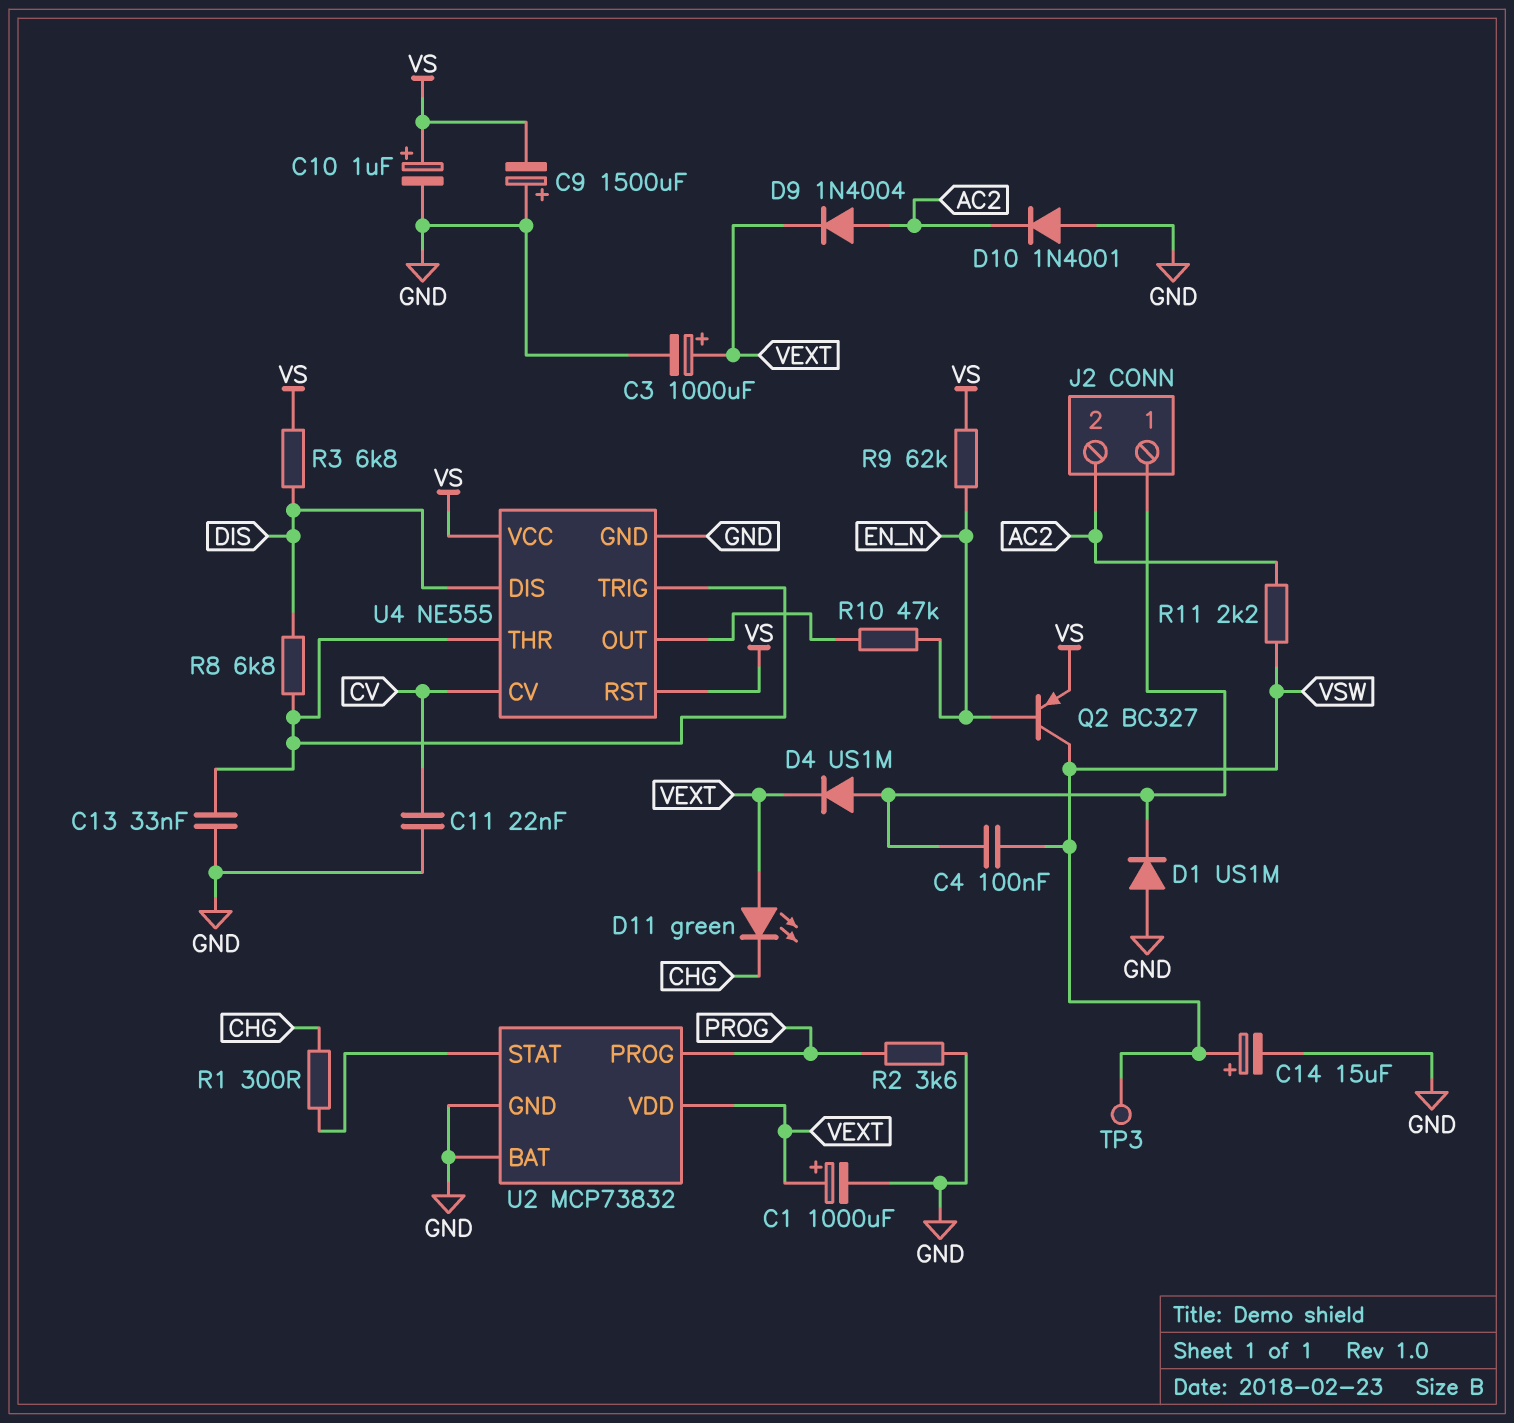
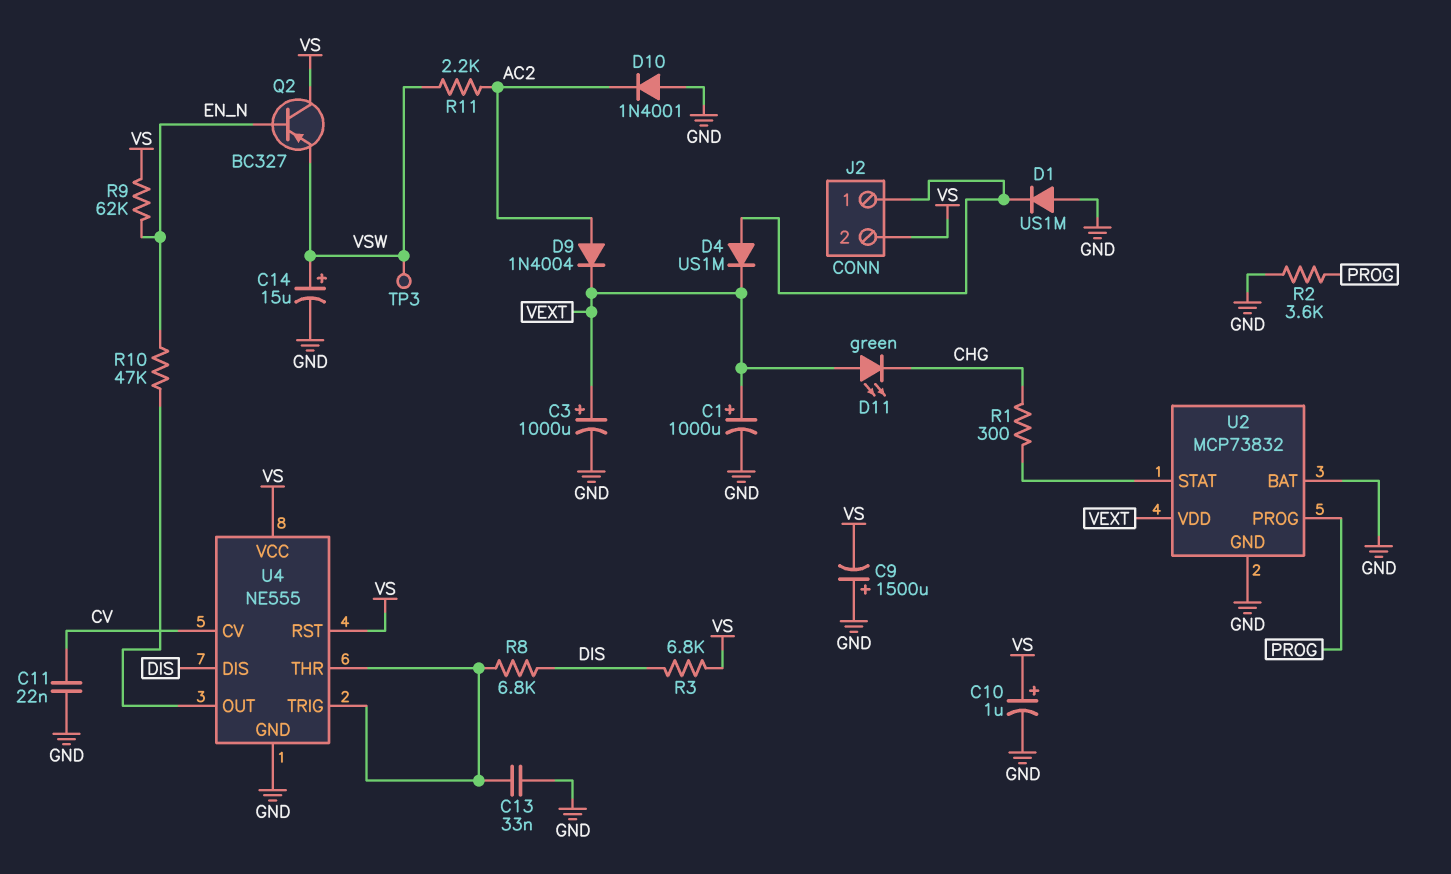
C4: 100nF (J2/1, VSW) -> none
J2 pin 2: AC2 -> VS
Q2: PNP BC327 (B EN_N, C VSW, E VS) -> PNP BC327 (B EN_N, C VS, E VSW)

